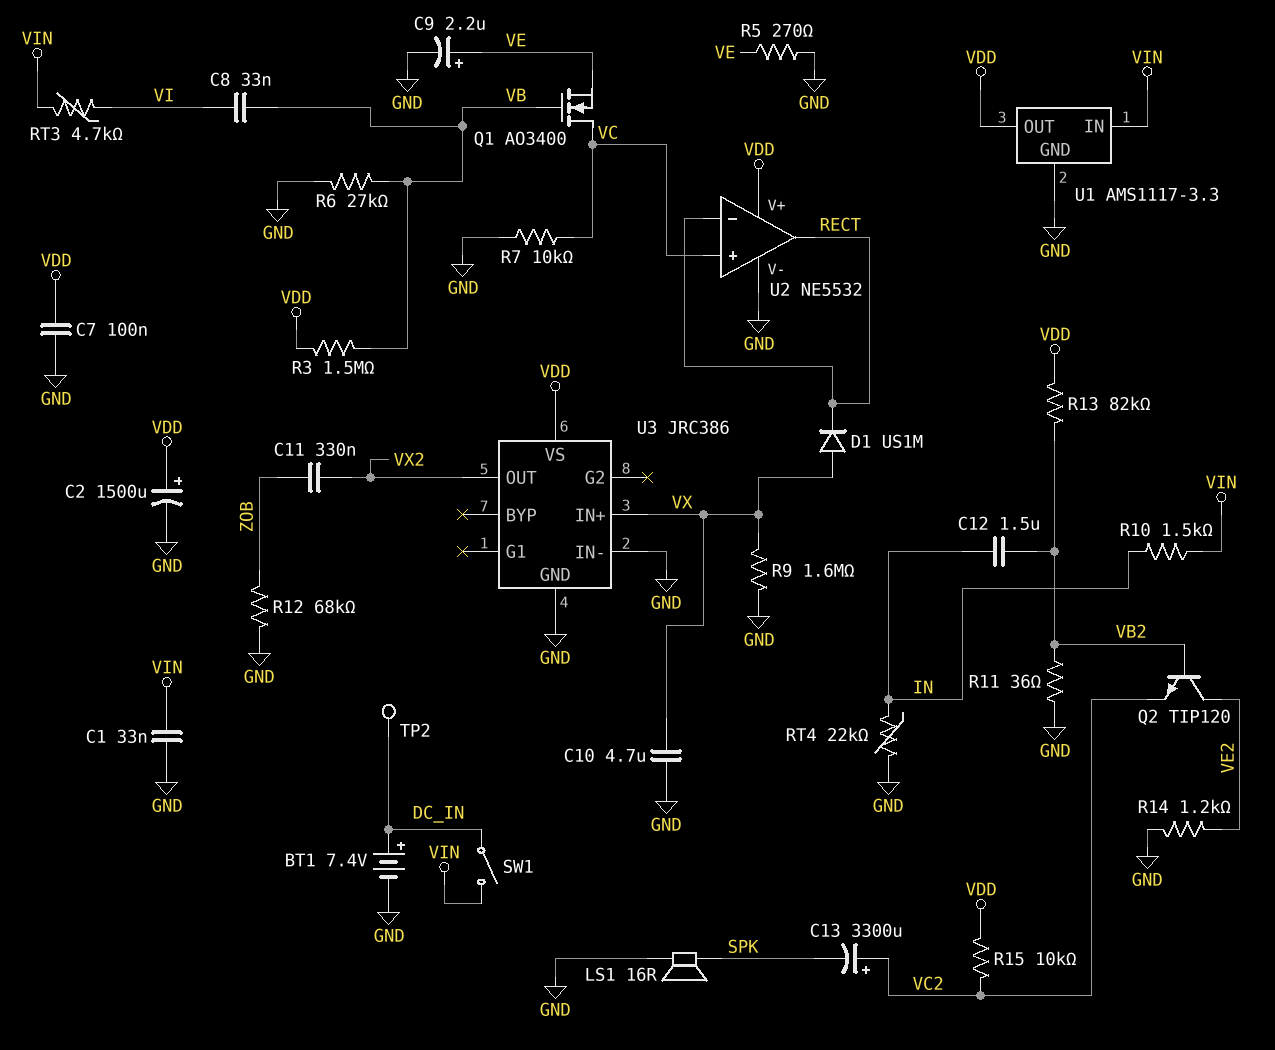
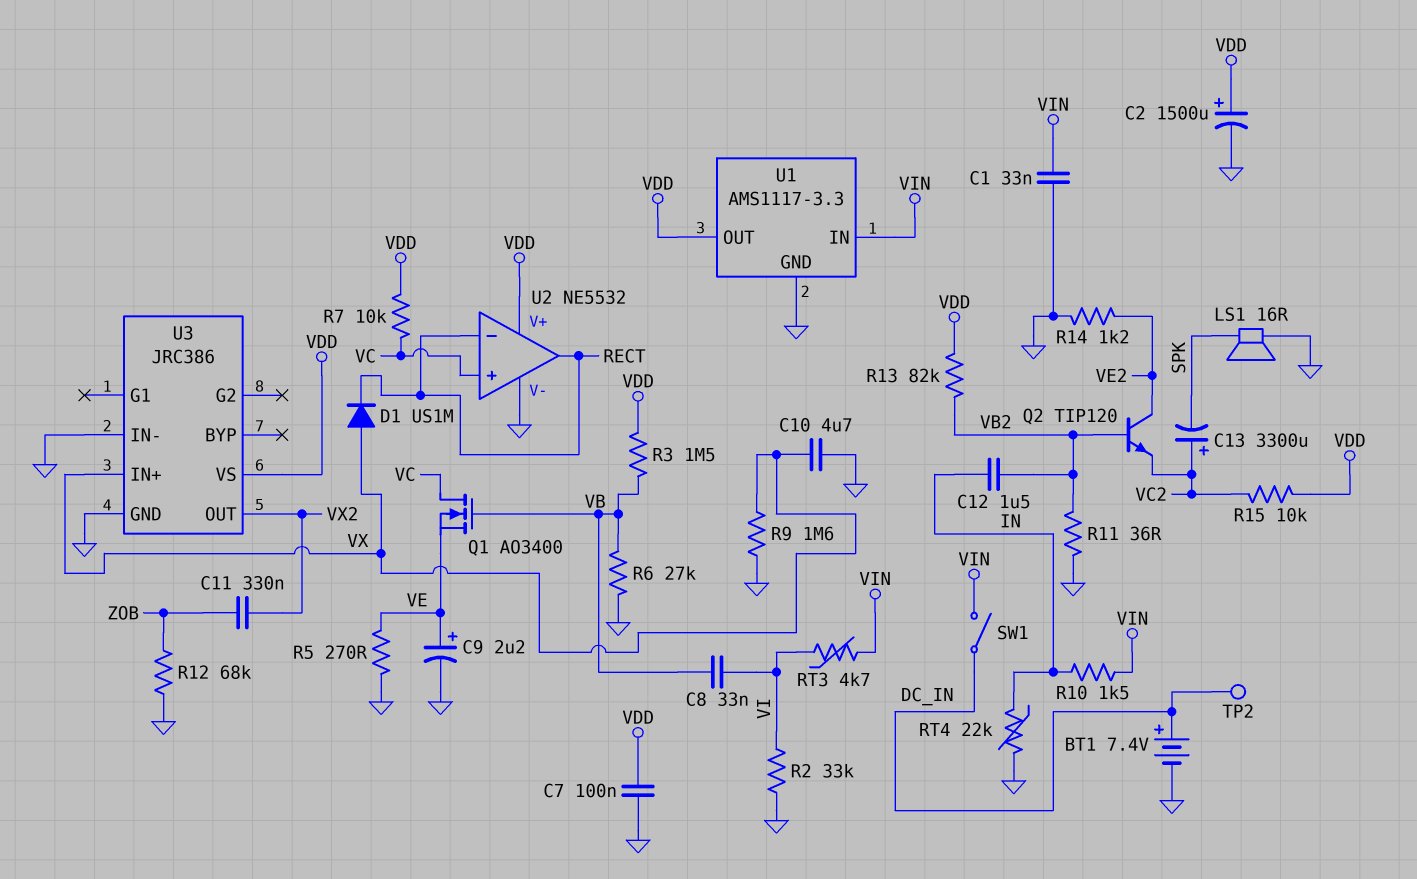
R2: none -> 33k (GND, VI)
R7: 10k (GND, VC) -> 10k (VC, VDD)

